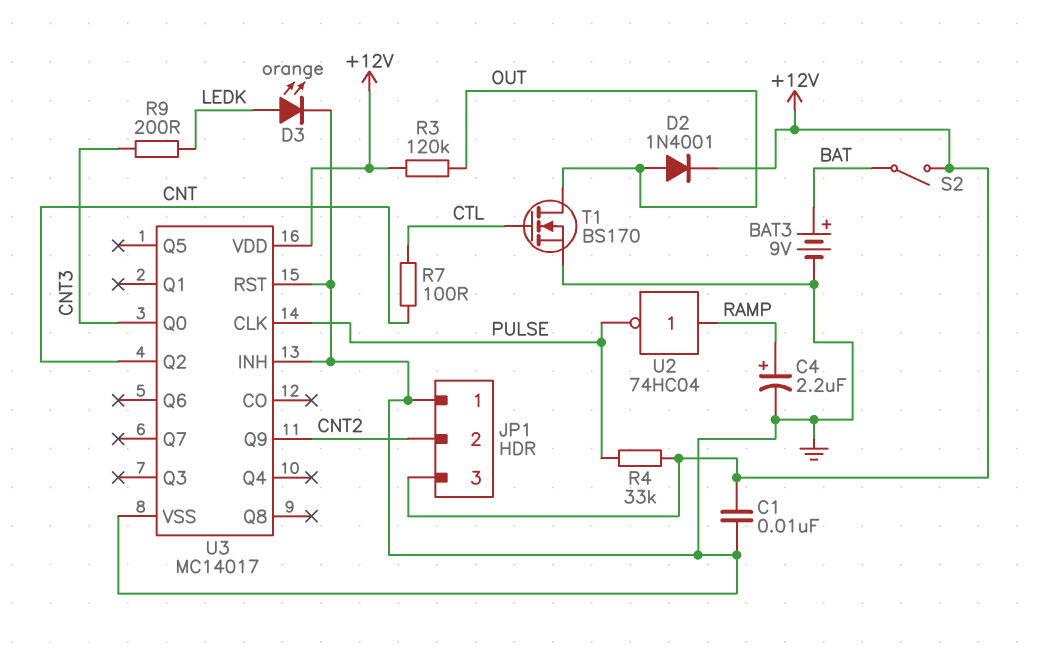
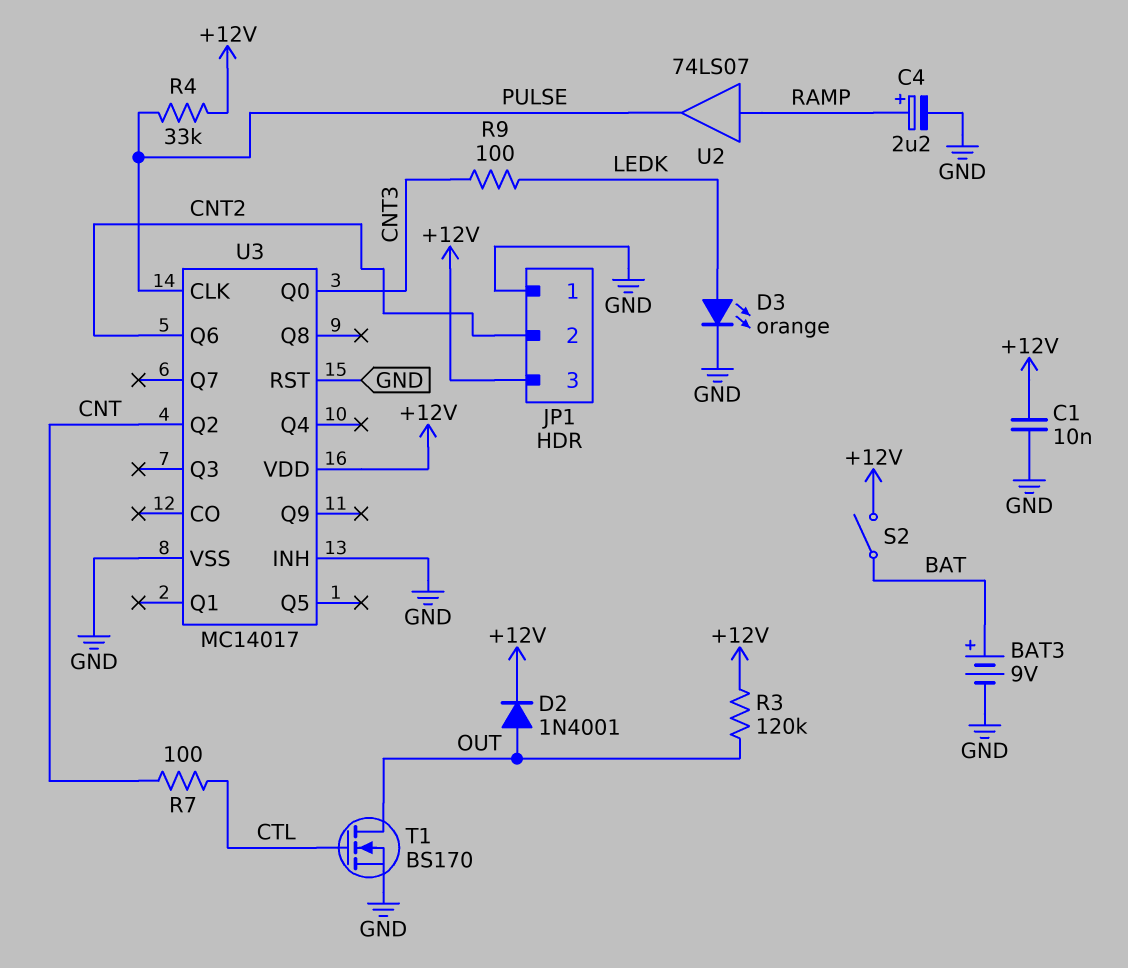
R9: 200 (CNT3, LEDK) -> 100 (CNT3, LEDK)
U2: NOT 74HC04 (in RAMP, out PULSE) -> buffer 74LS07 (in RAMP, out PULSE)
U3 pin Q6: none -> CNT2
U3 pin Q9: CNT2 -> none

